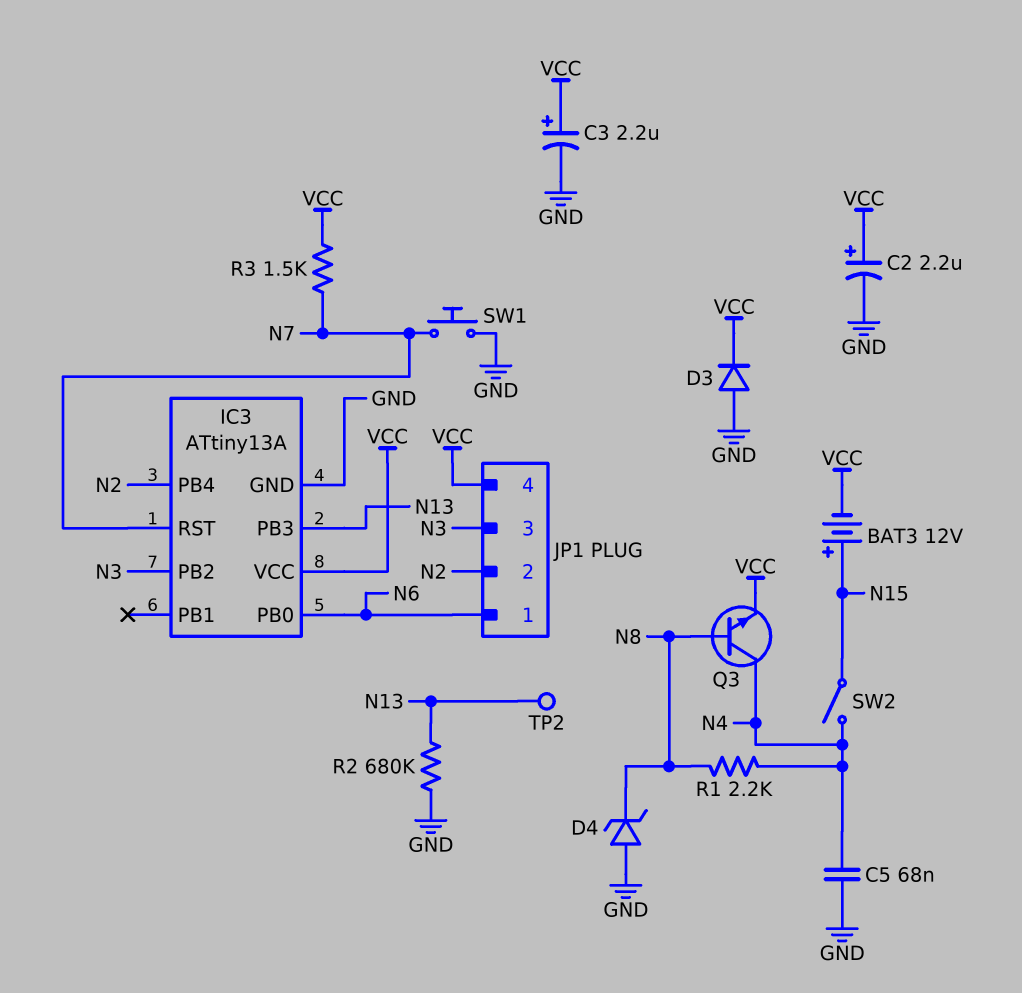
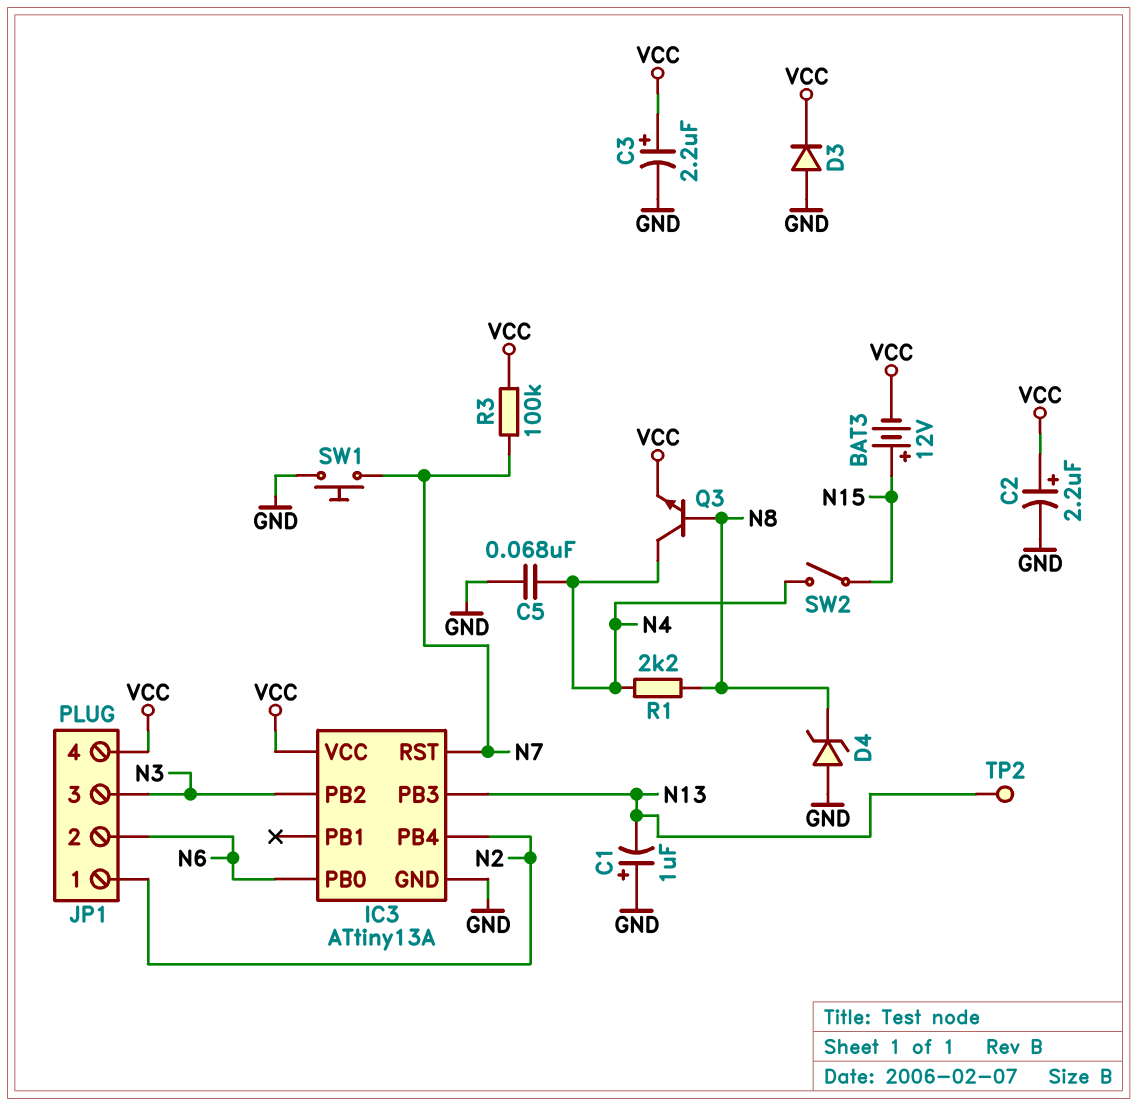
C1: none -> 1uF (plus GND, minus N13)
JP1 pin 1: N6 -> N2
JP1 pin 2: N2 -> N6
R2: 680k (GND, N13) -> none
R3: 1.5k (N7, VCC) -> 100k (N7, VCC)

